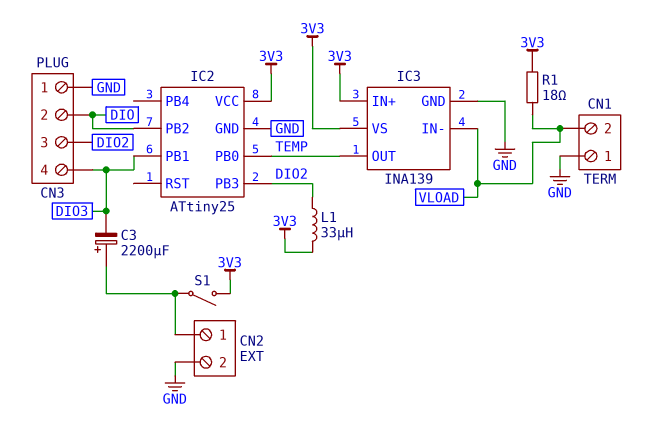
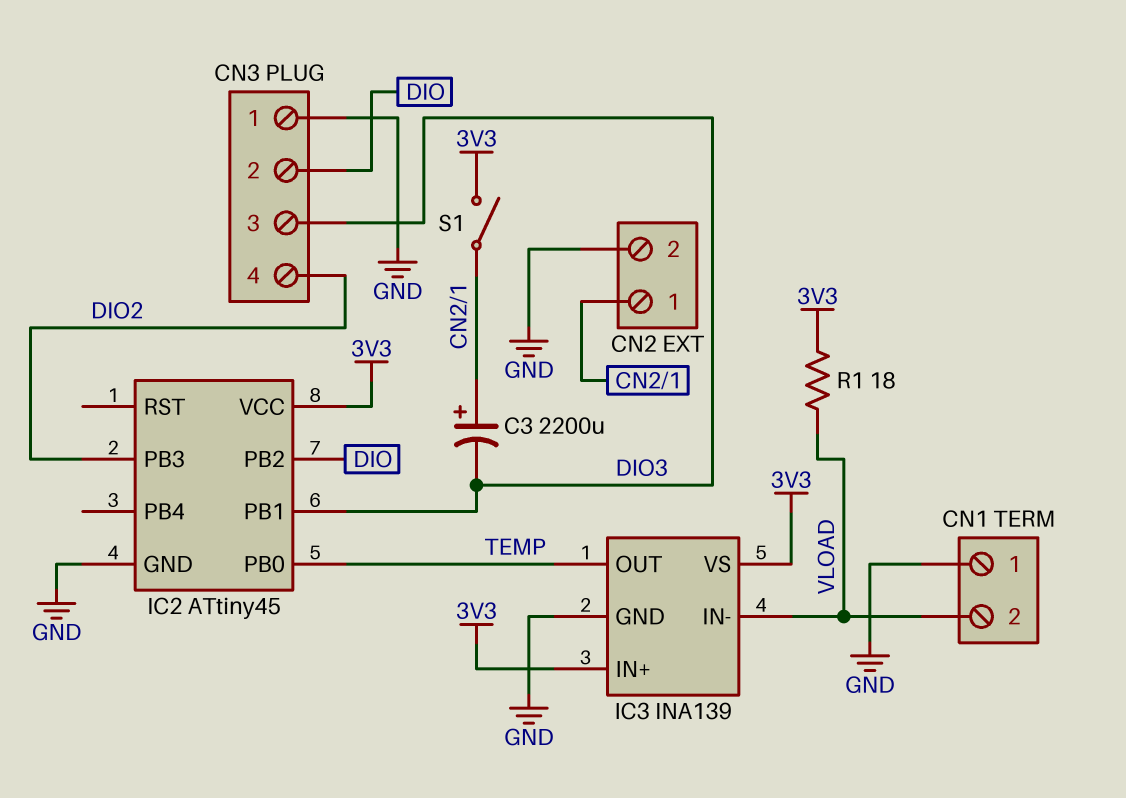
CN3 pin 3: DIO2 -> DIO3
CN3 pin 4: DIO3 -> DIO2
IC2: ATtiny25 -> ATtiny45
L1: 33uH (3V3, DIO2) -> none

